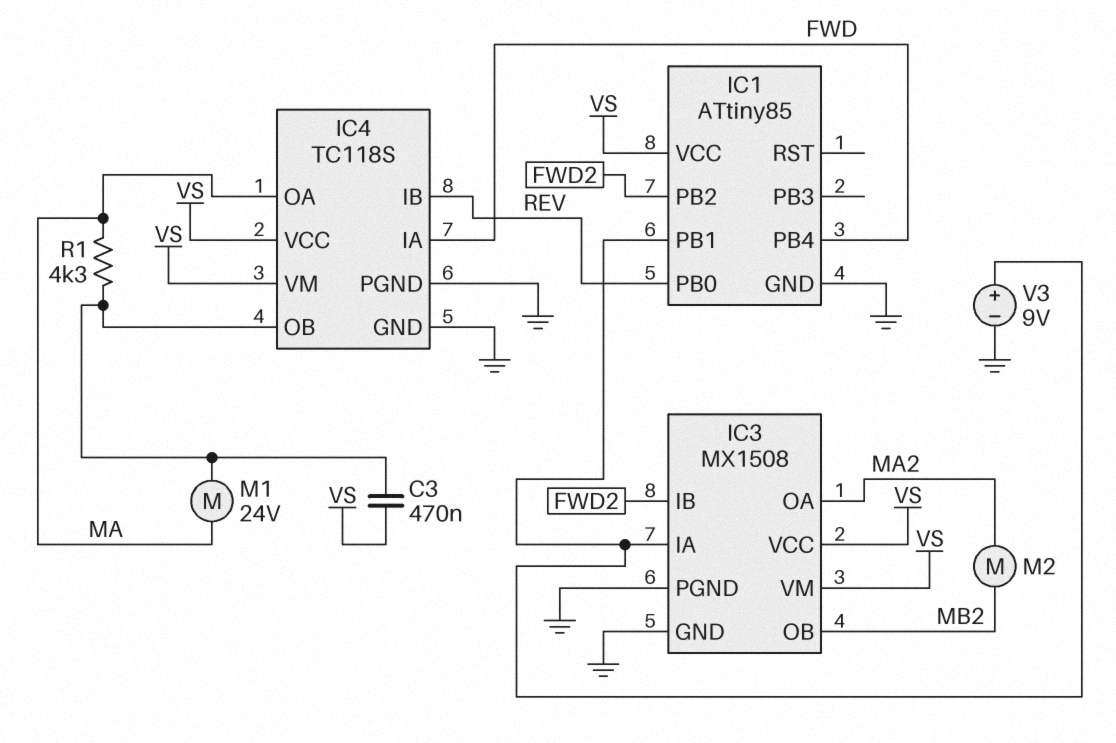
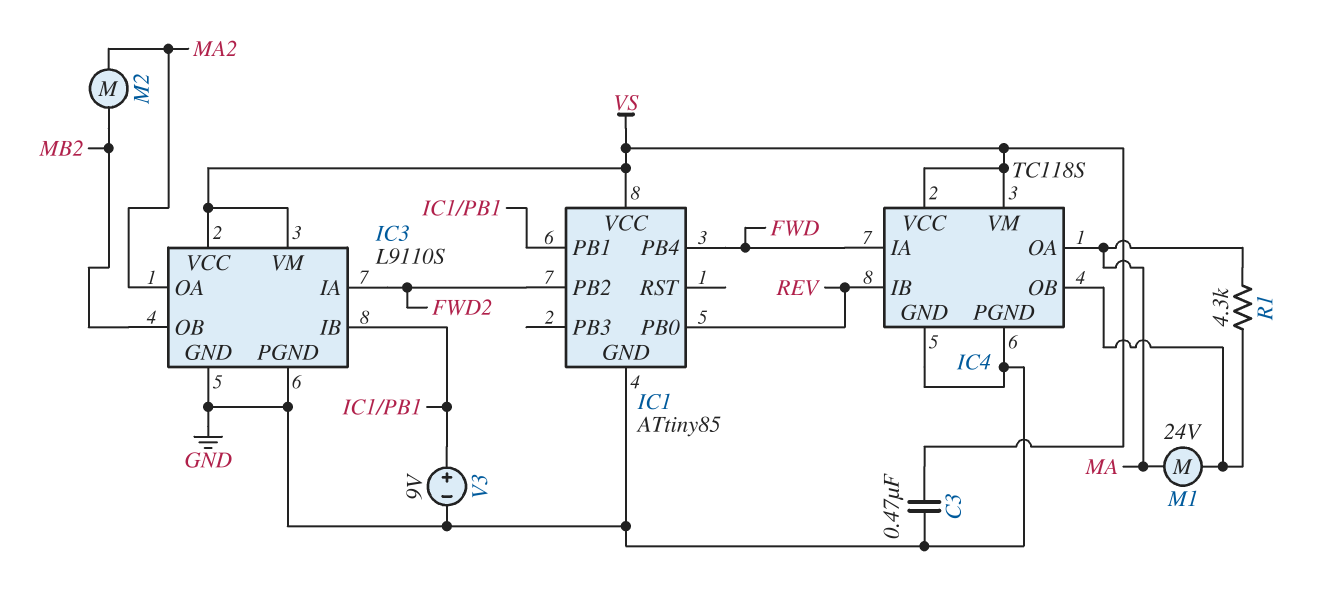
C3: 470nF (IC4/OB, VS) -> 470nF (GND, VS)
IC3: MX1508 -> L9110S
IC3 pin IA: IC1/PB1 -> FWD2
IC3 pin IB: FWD2 -> IC1/PB1

